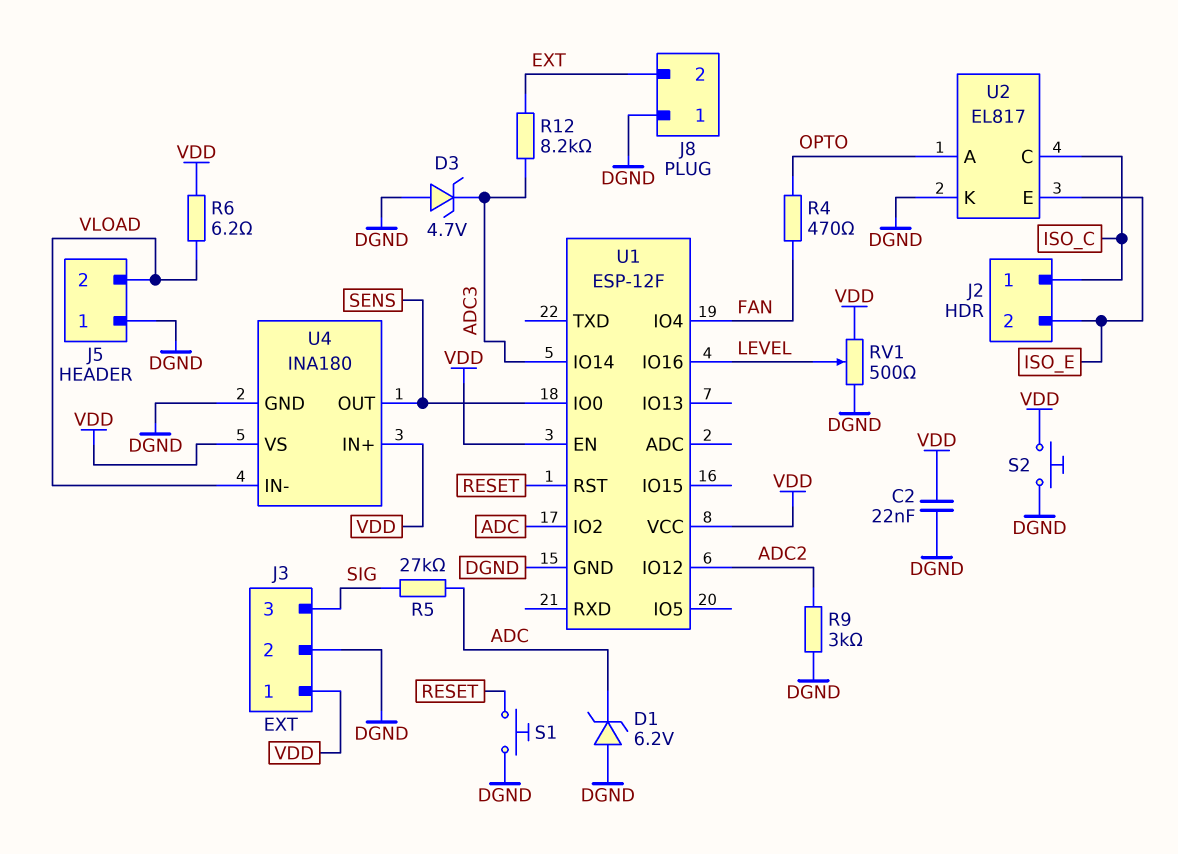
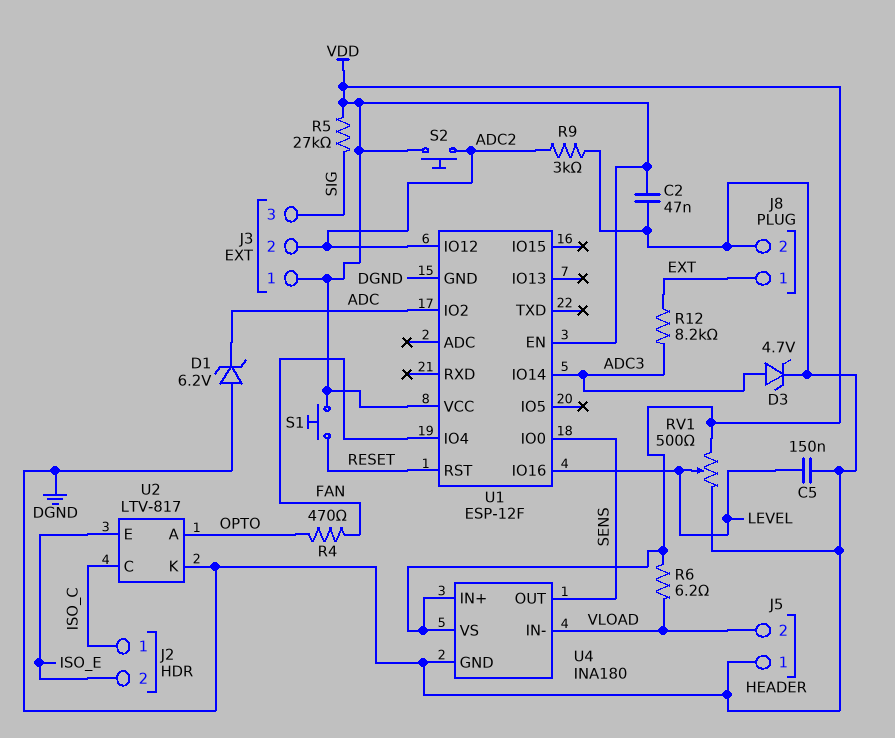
C2: 22nF (DGND, VDD) -> 47nF (DGND, VDD)
C5: none -> 150nF (DGND, LEVEL)
D3: zener 4.7V (A DGND, K ADC3) -> zener 4.7V (A ADC3, K DGND)
J3 pin 2: DGND -> ADC2
J8 pin 1: DGND -> EXT
J8 pin 2: EXT -> DGND
R5: 27k (ADC, SIG) -> 27k (SIG, VDD)
S1: button (DGND, RESET) -> button (RESET, VDD)
S2: button (DGND, VDD) -> button (ADC2, VDD)
U2: EL817 -> LTV-817

